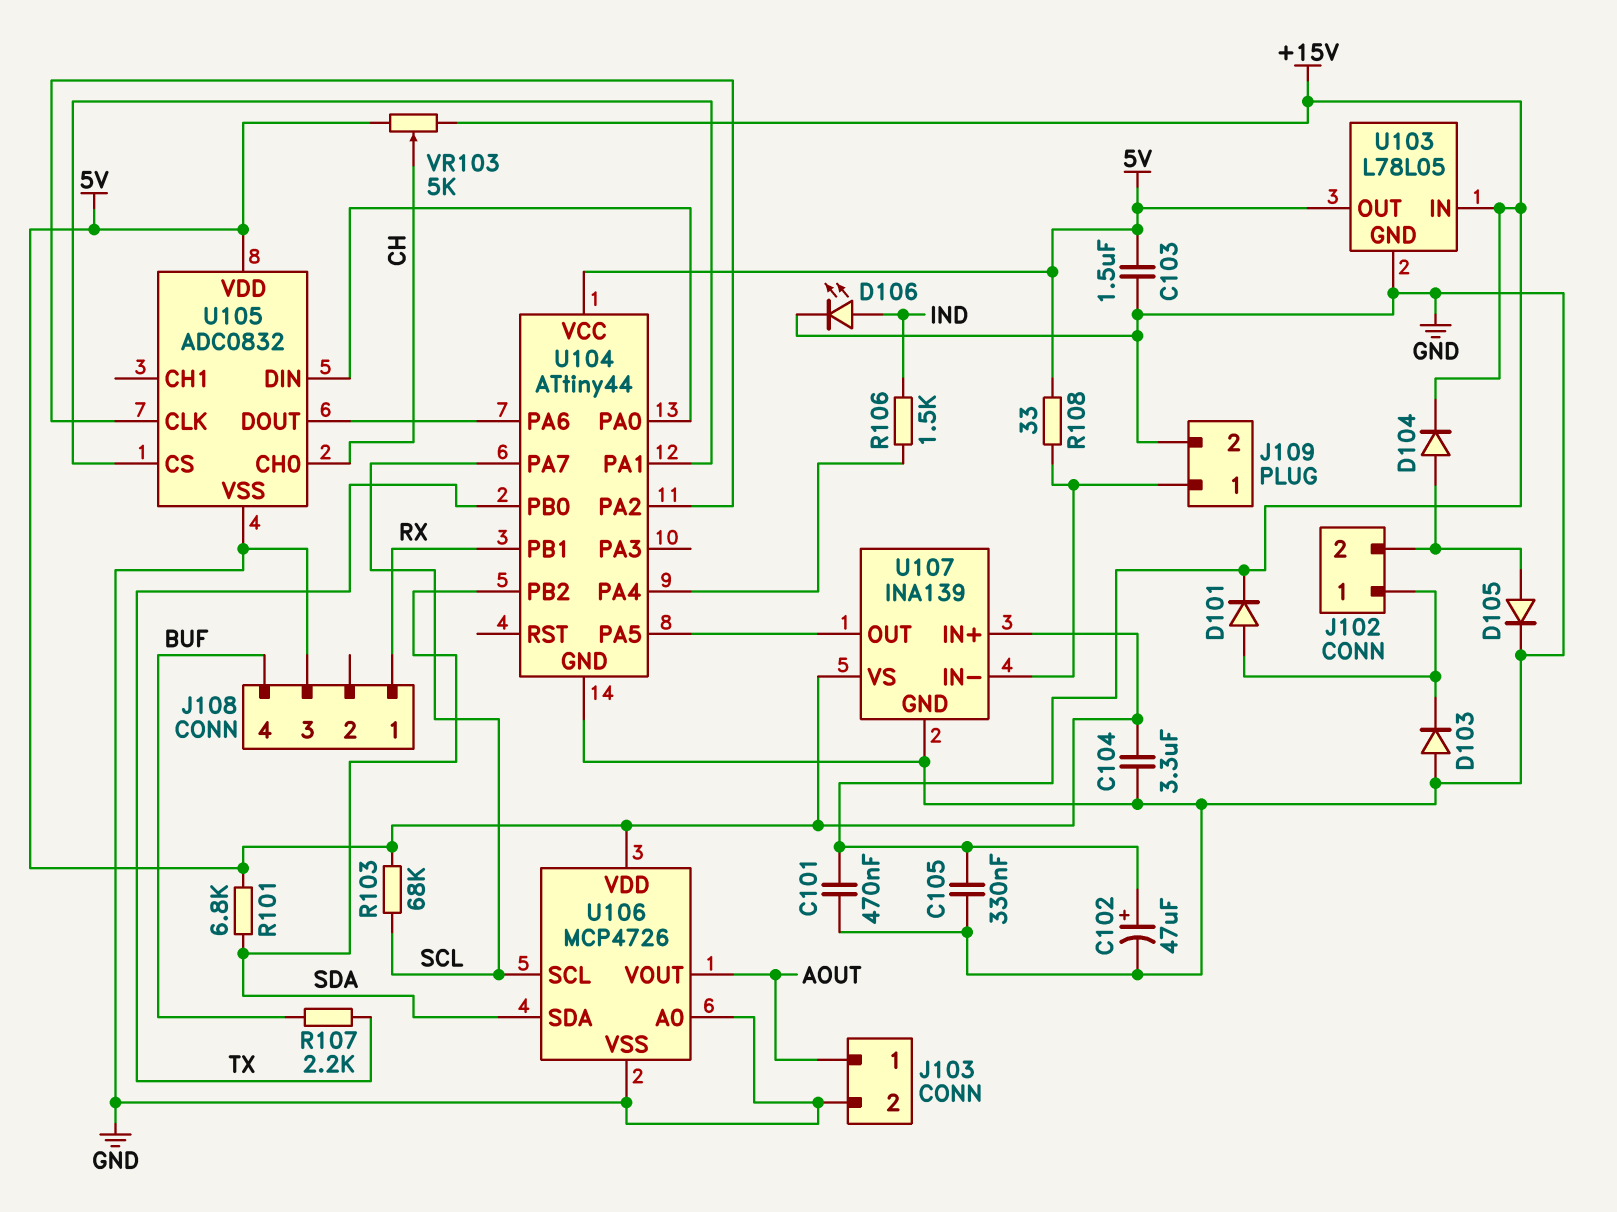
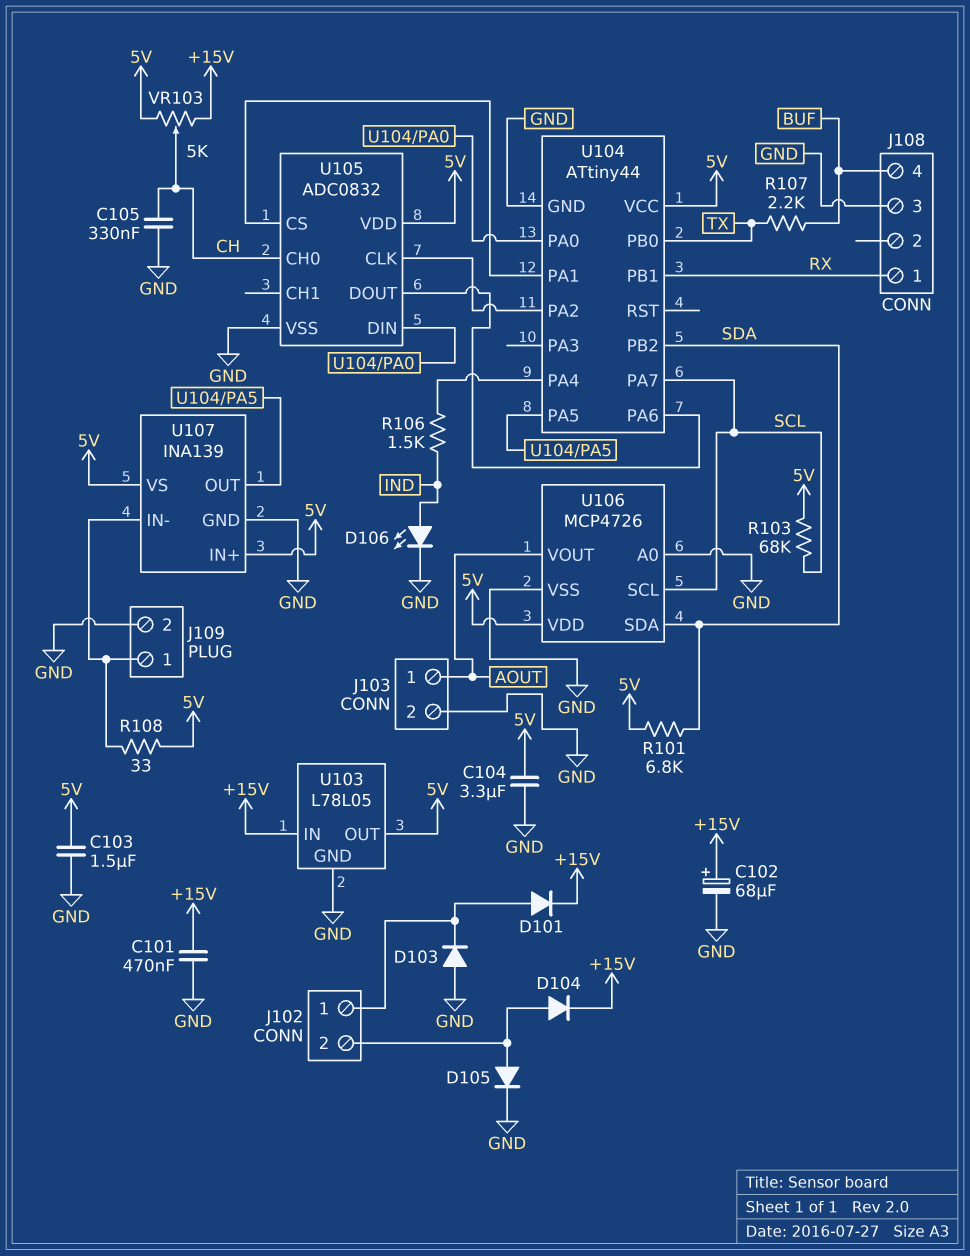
C102: 47uF (plus +15V, minus GND) -> 68uF (plus +15V, minus GND)
C105: 330nF (+15V, GND) -> 330nF (CH, GND)

